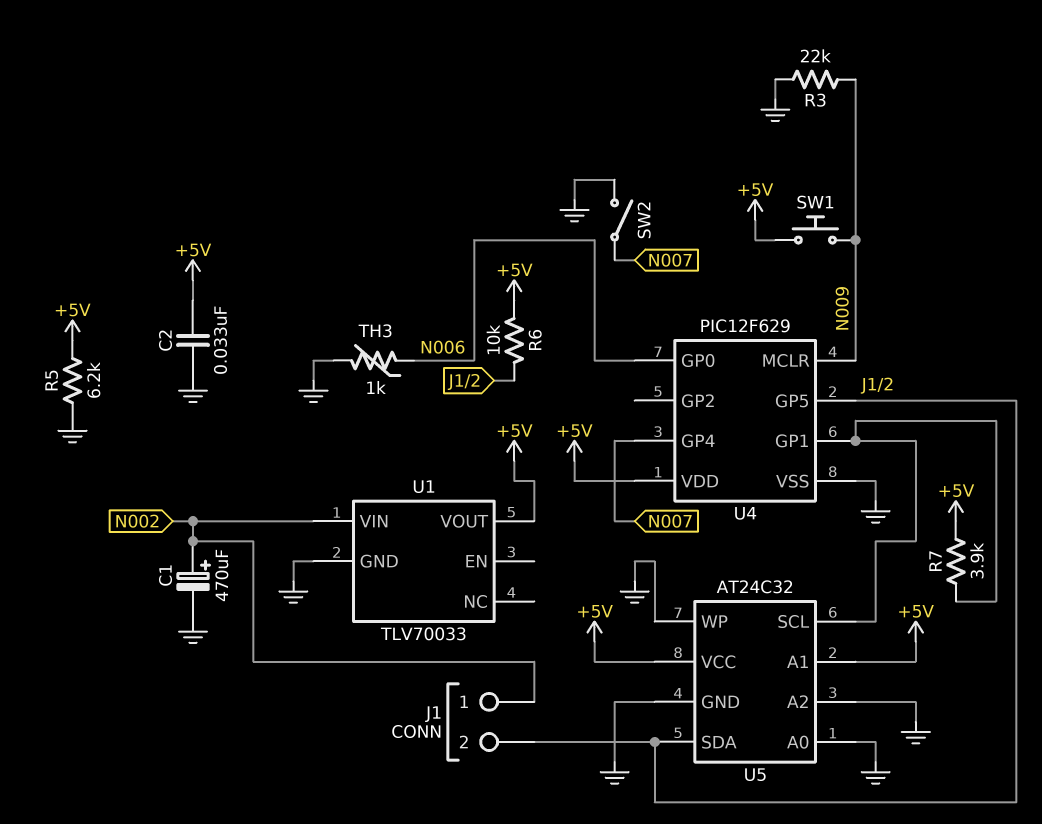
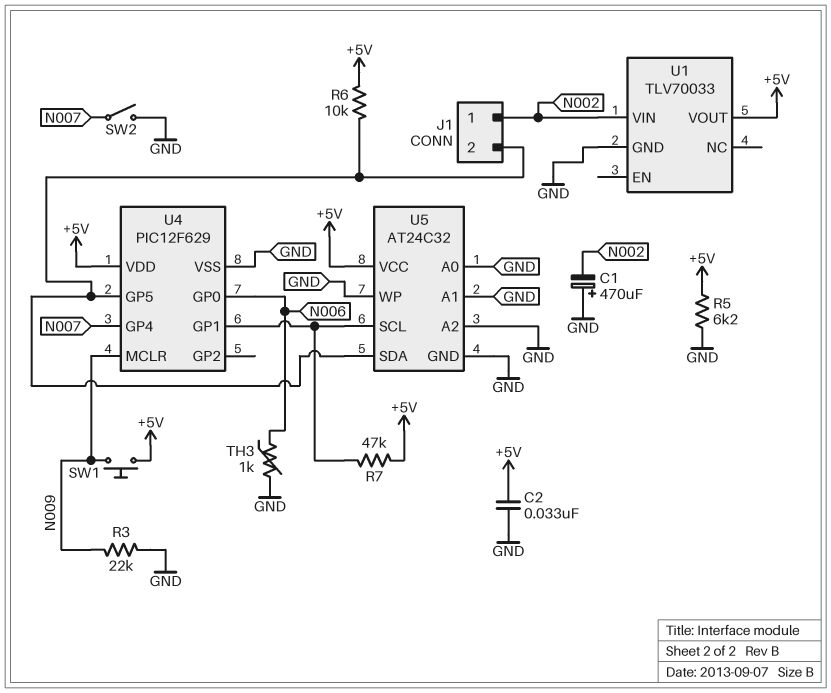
C1: 470uF (plus N002, minus GND) -> 470uF (plus GND, minus N002)
R7: 3.9k (+5V, U4/GP1) -> 47k (+5V, U4/GP1)
U5 pin A1: +5V -> GND

